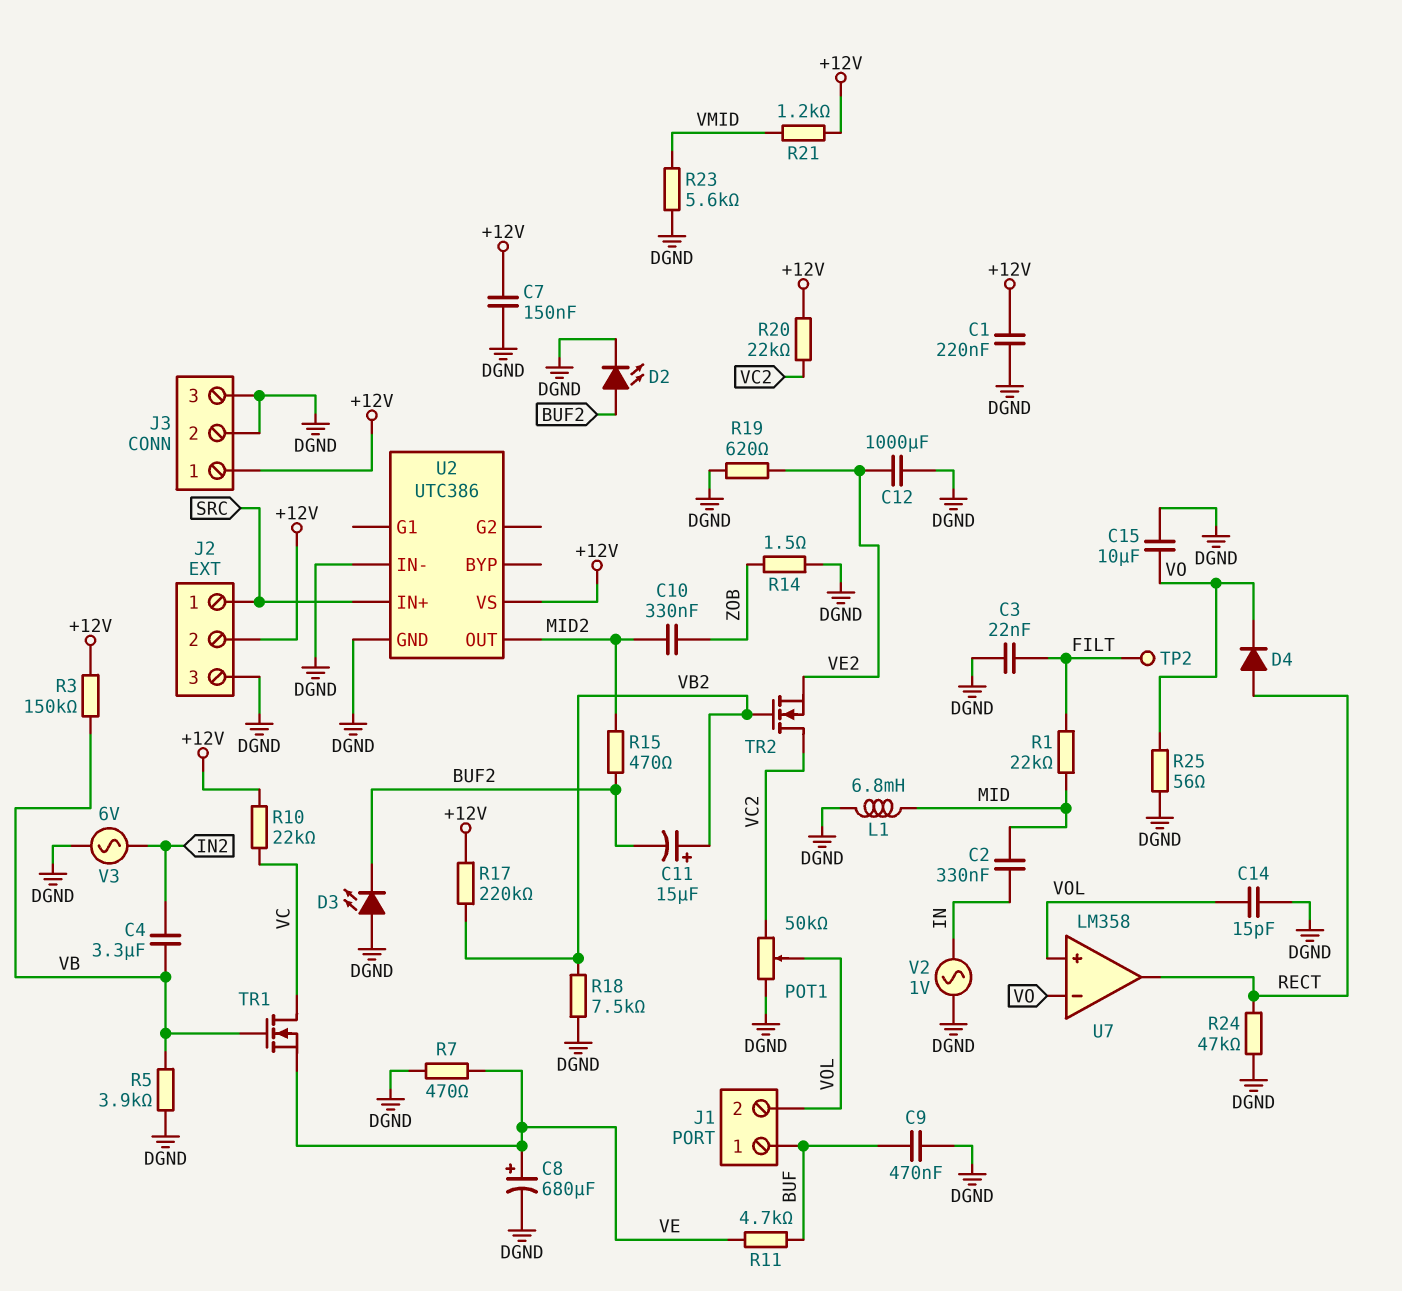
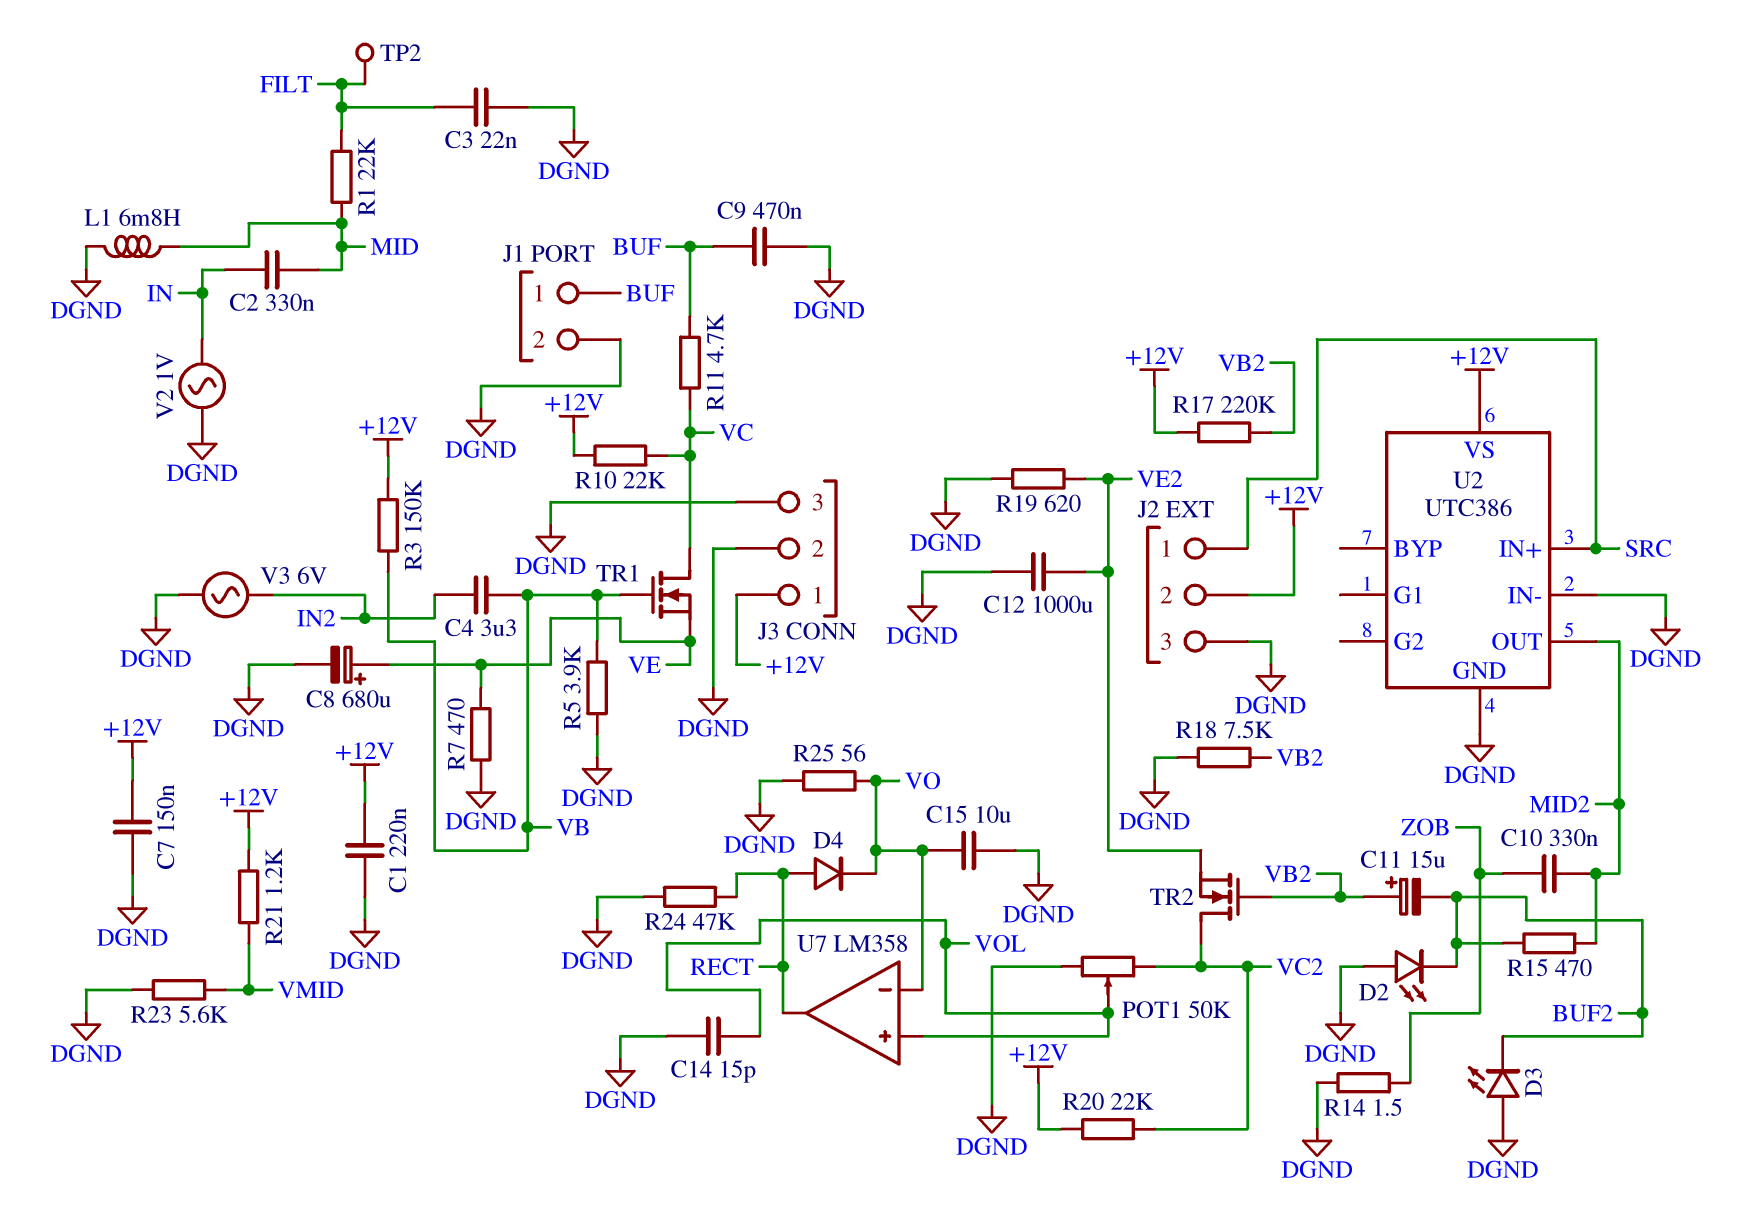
D2: LED (A BUF2, K DGND) -> LED (A DGND, K BUF2)
J1 pin 2: VOL -> DGND
R11: 4.7k (BUF, VE) -> 4.7k (BUF, VC)

